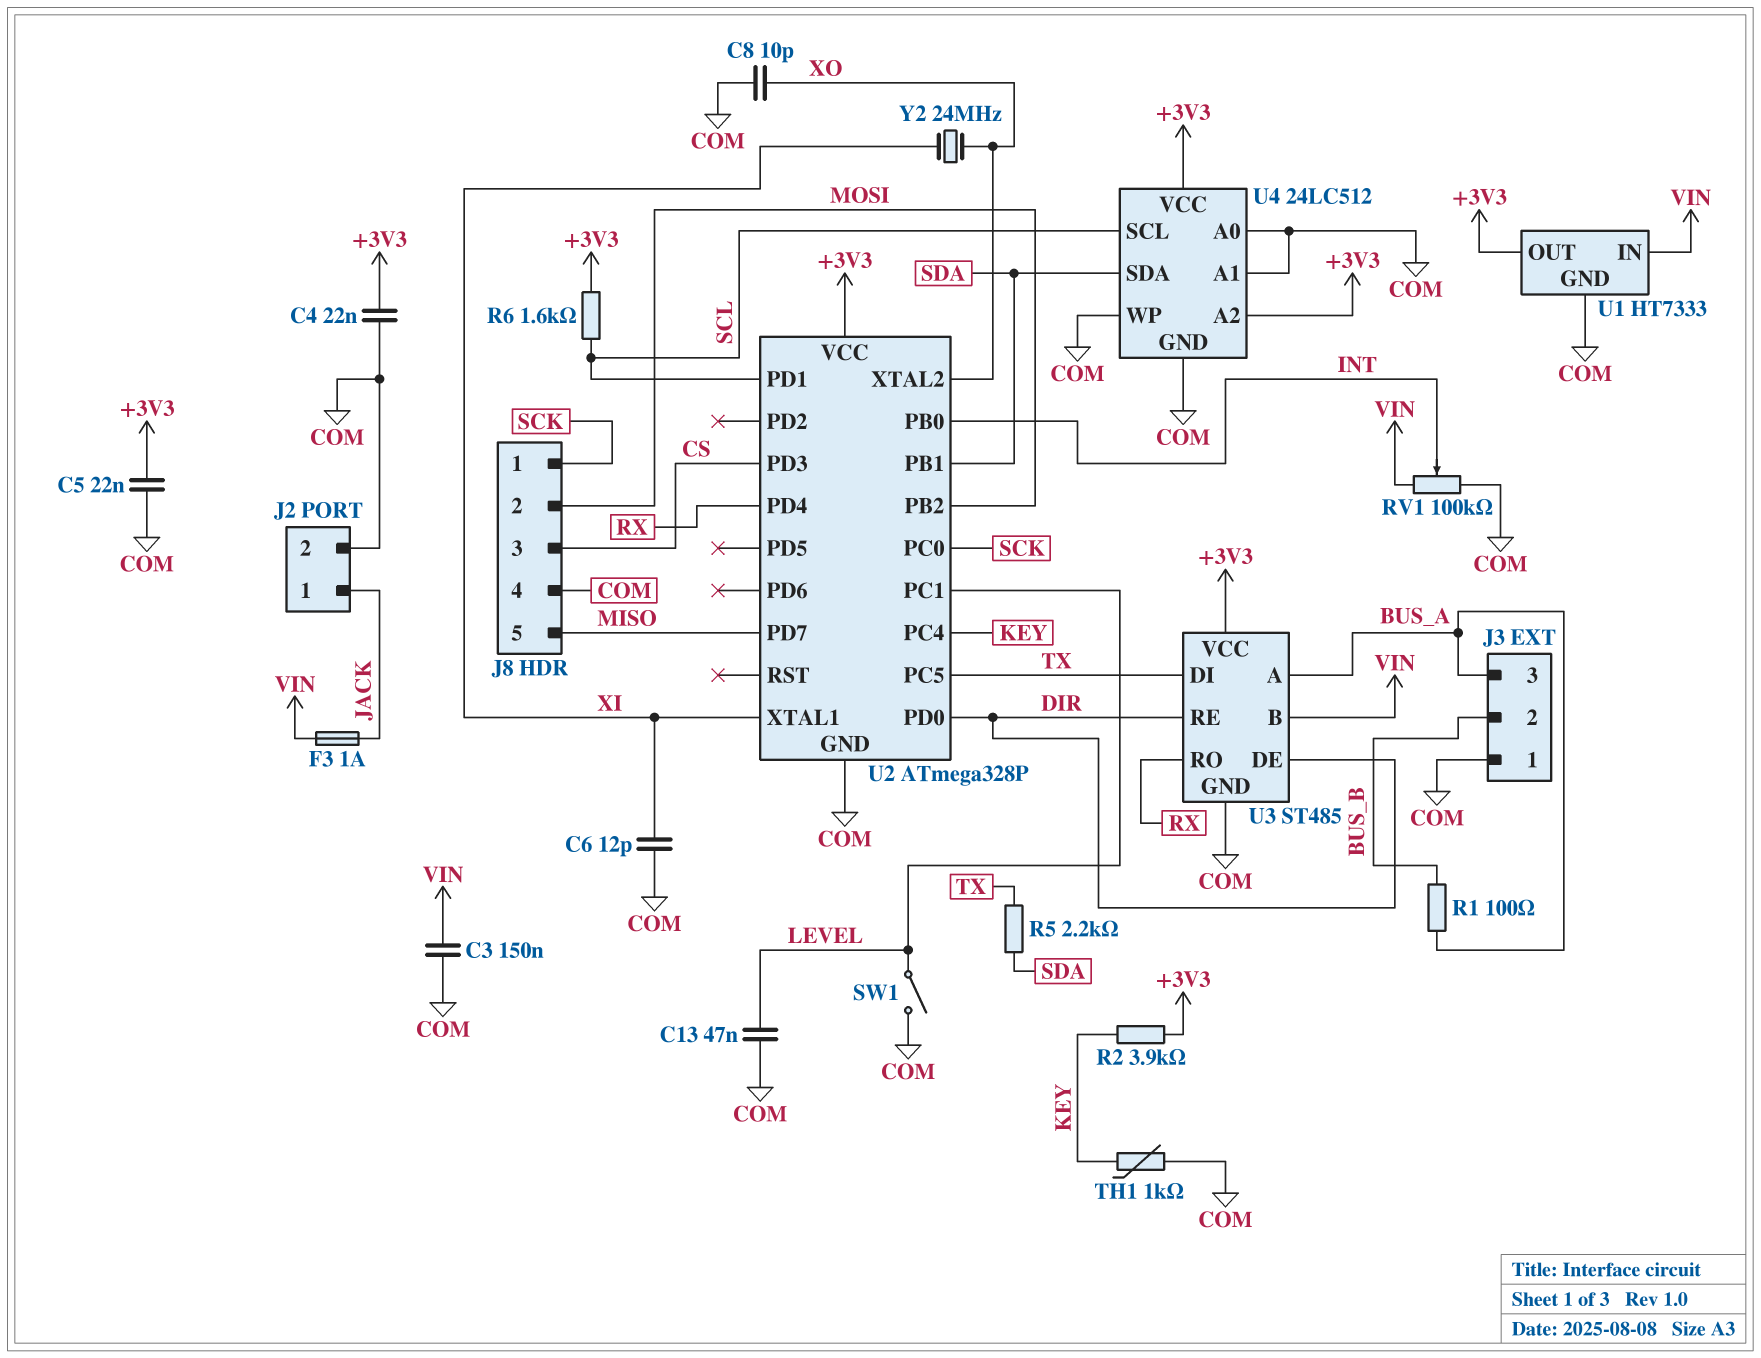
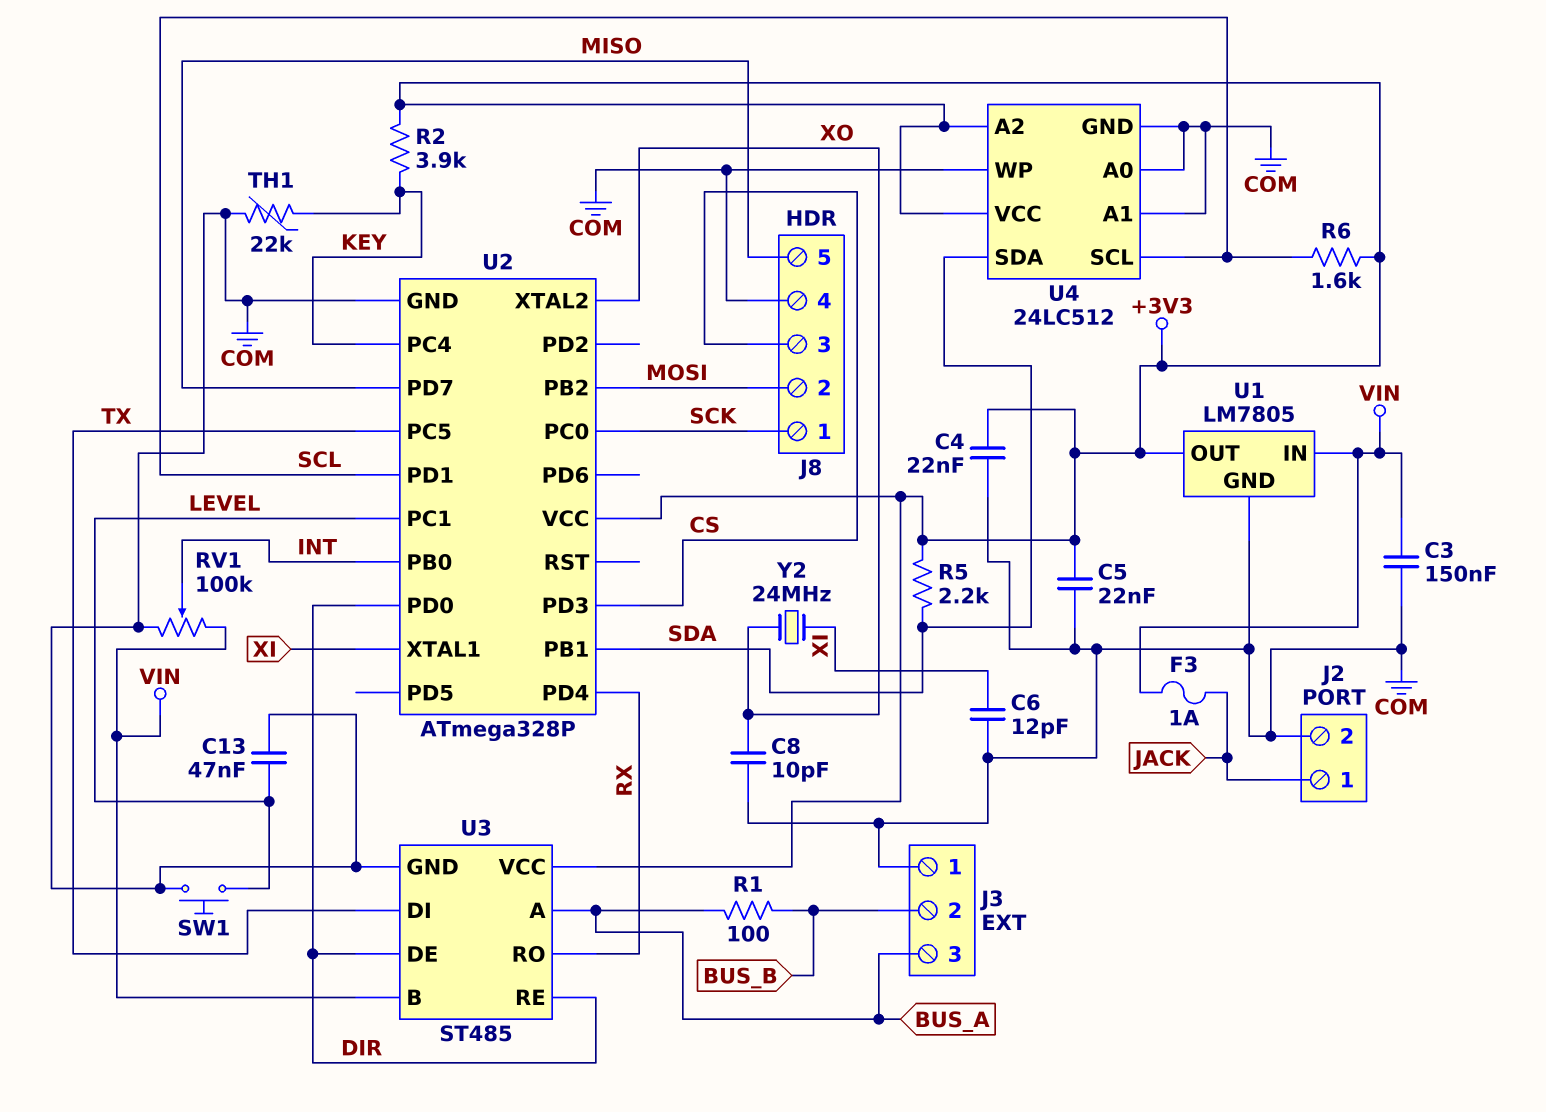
R5: 2.2k (SDA, TX) -> 2.2k (+3V3, SDA)
SW1: switch (COM, LEVEL) -> button (COM, LEVEL)
TH1: 1k (COM, KEY) -> 22k (COM, KEY)
U1: HT7333 -> LM7805

